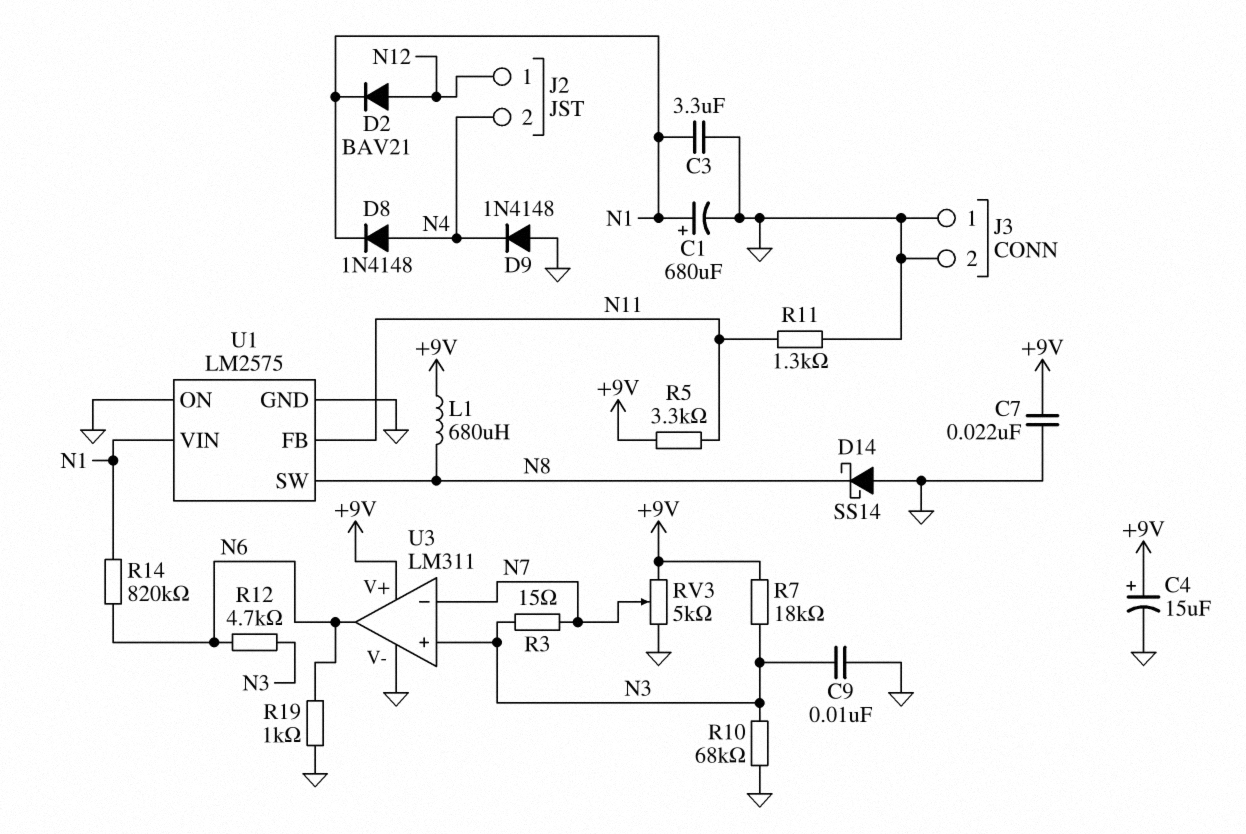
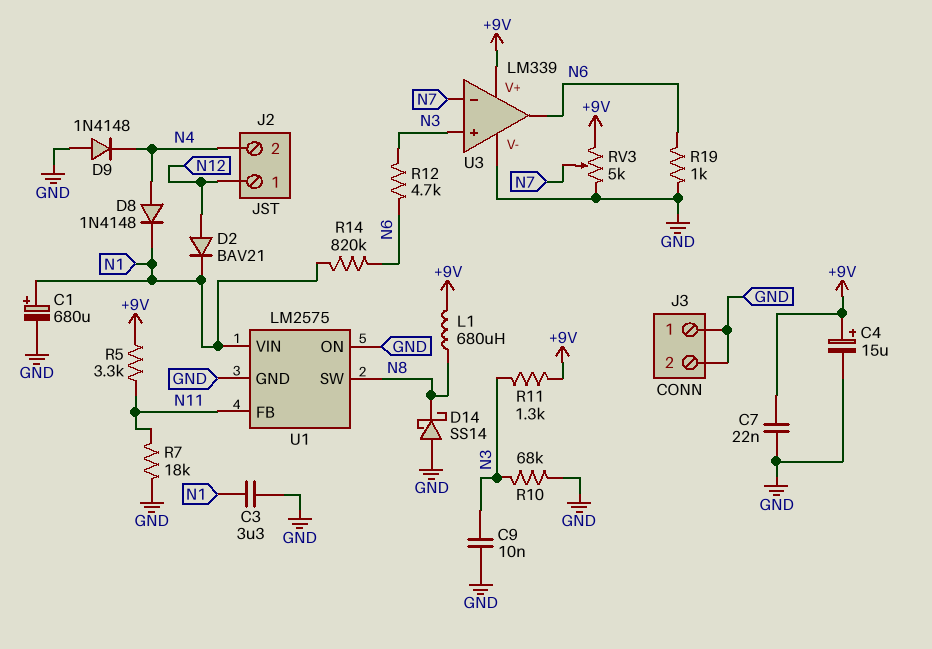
R3: 15 (N3, N7) -> none
R7: 18k (+9V, N3) -> 18k (GND, N11)
R11: 1.3k (GND, N11) -> 1.3k (+9V, N3)
U3: LM311 -> LM339

